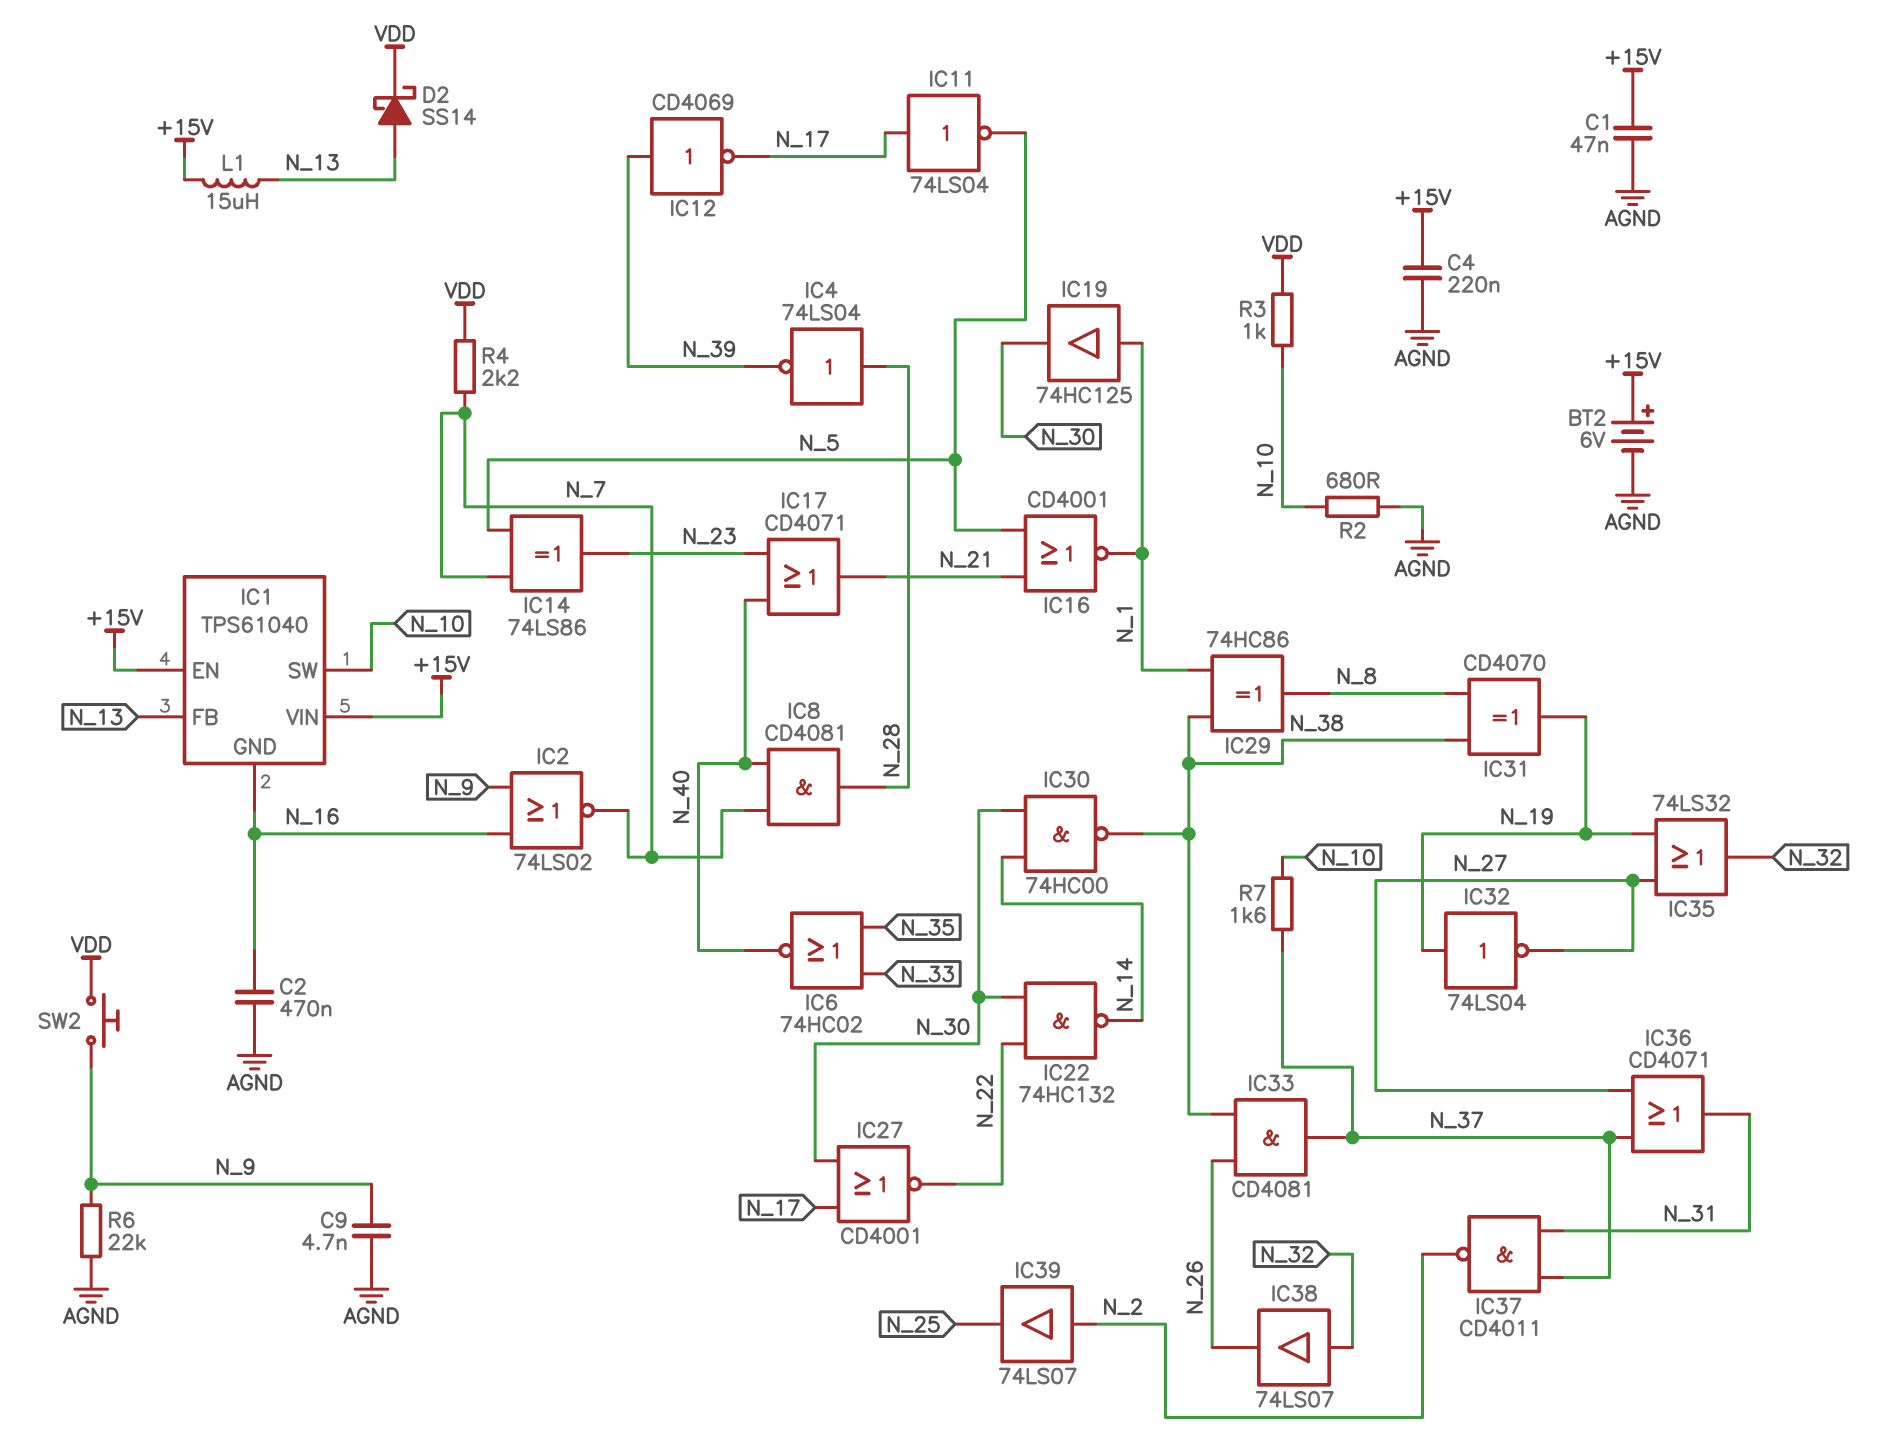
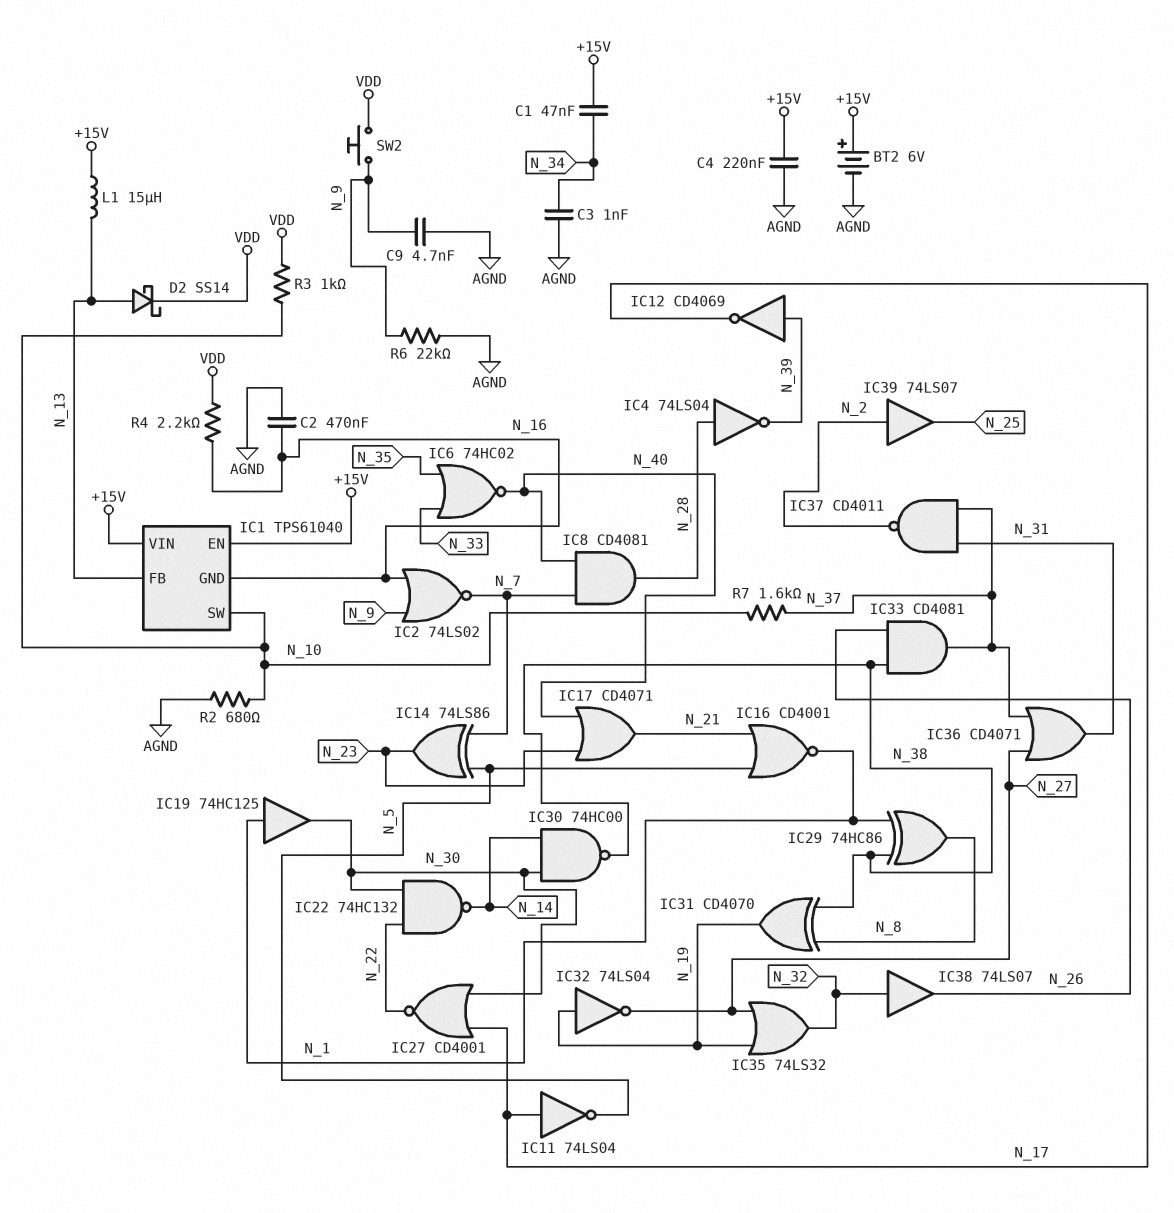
C1: 47nF (+15V, AGND) -> 47nF (+15V, N_34)
C3: none -> 1nF (AGND, N_34)
R4: 2.2k (N_7, VDD) -> 2.2k (N_16, VDD)

